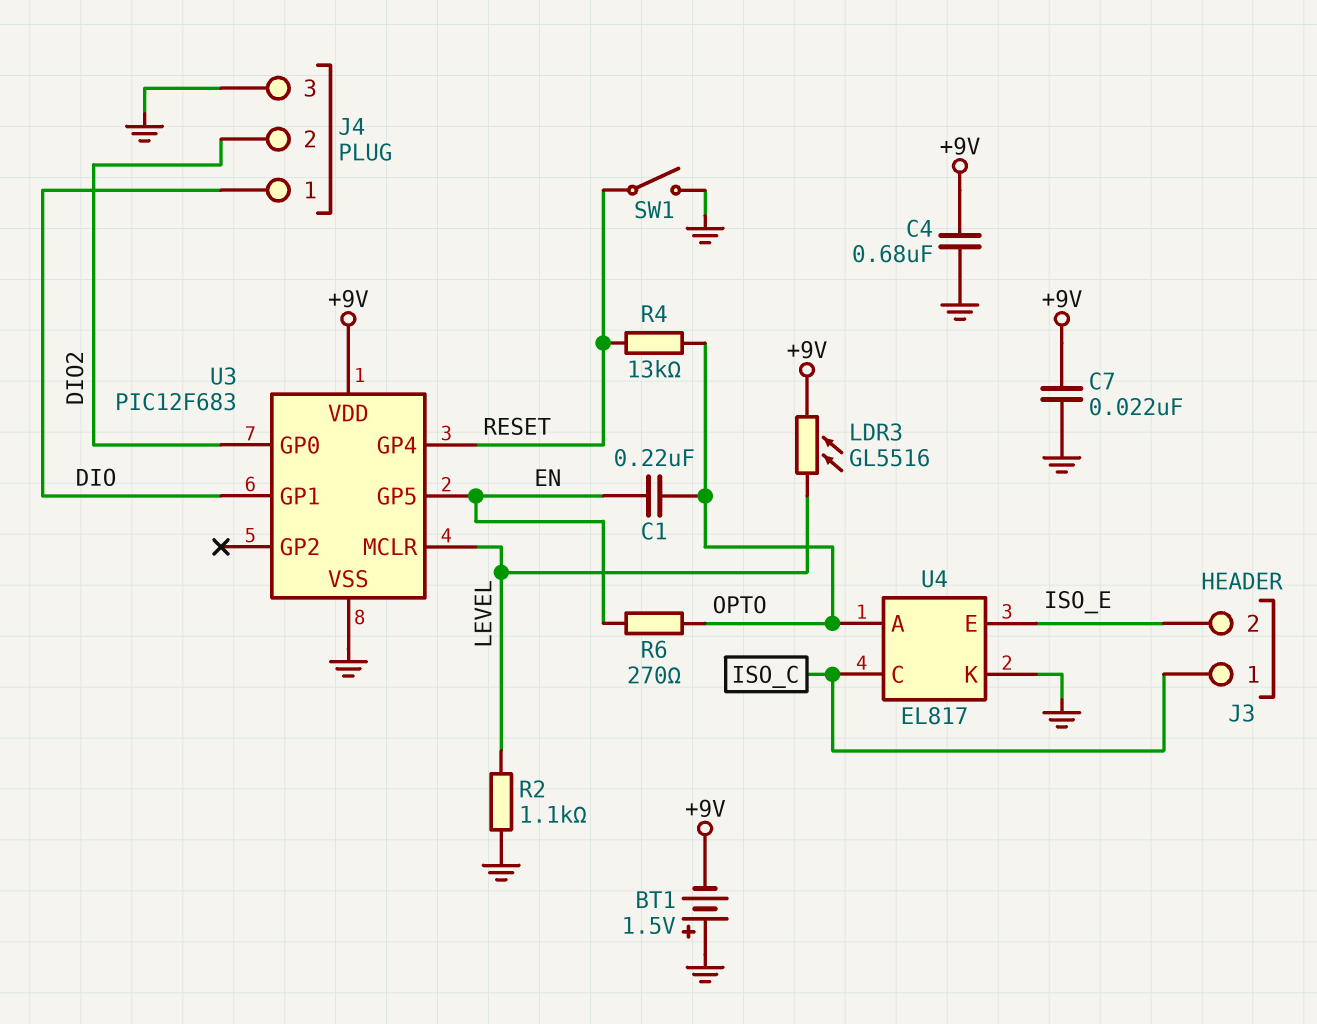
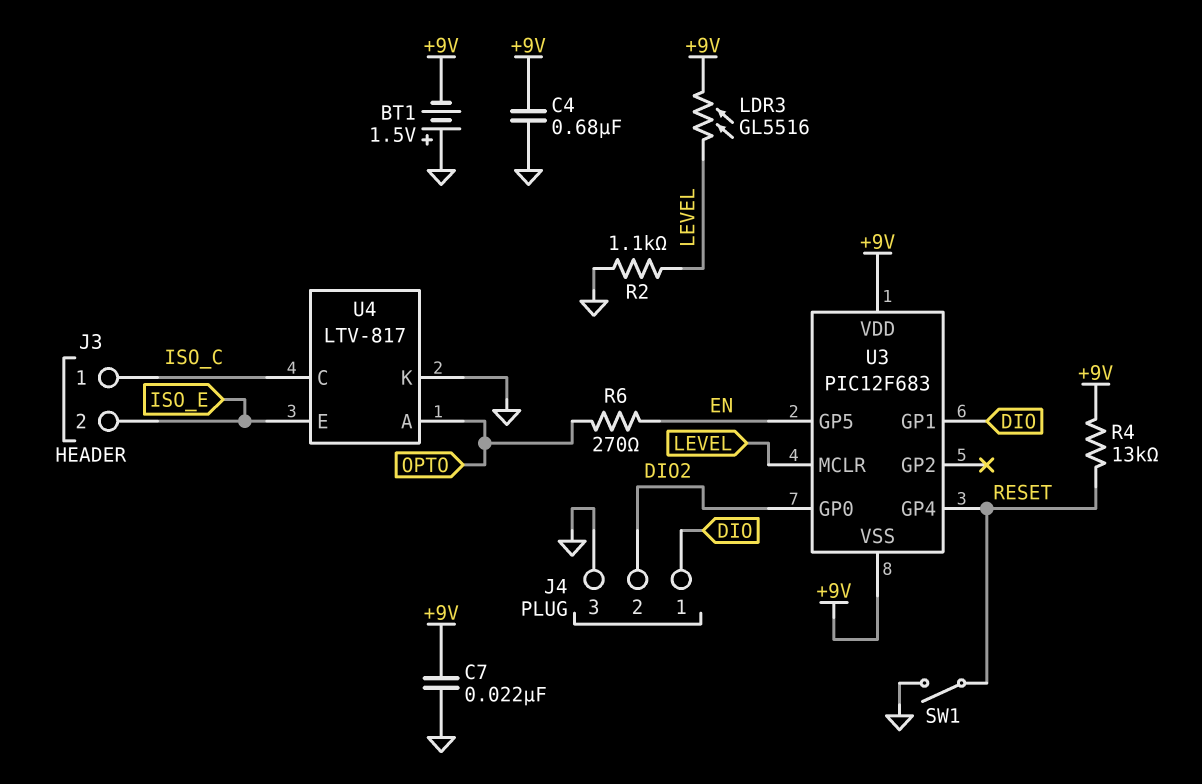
C1: 220nF (EN, OPTO) -> none
R4: 13k (OPTO, RESET) -> 13k (+9V, RESET)
U3 pin VSS: GND -> +9V
U4: EL817 -> LTV-817

